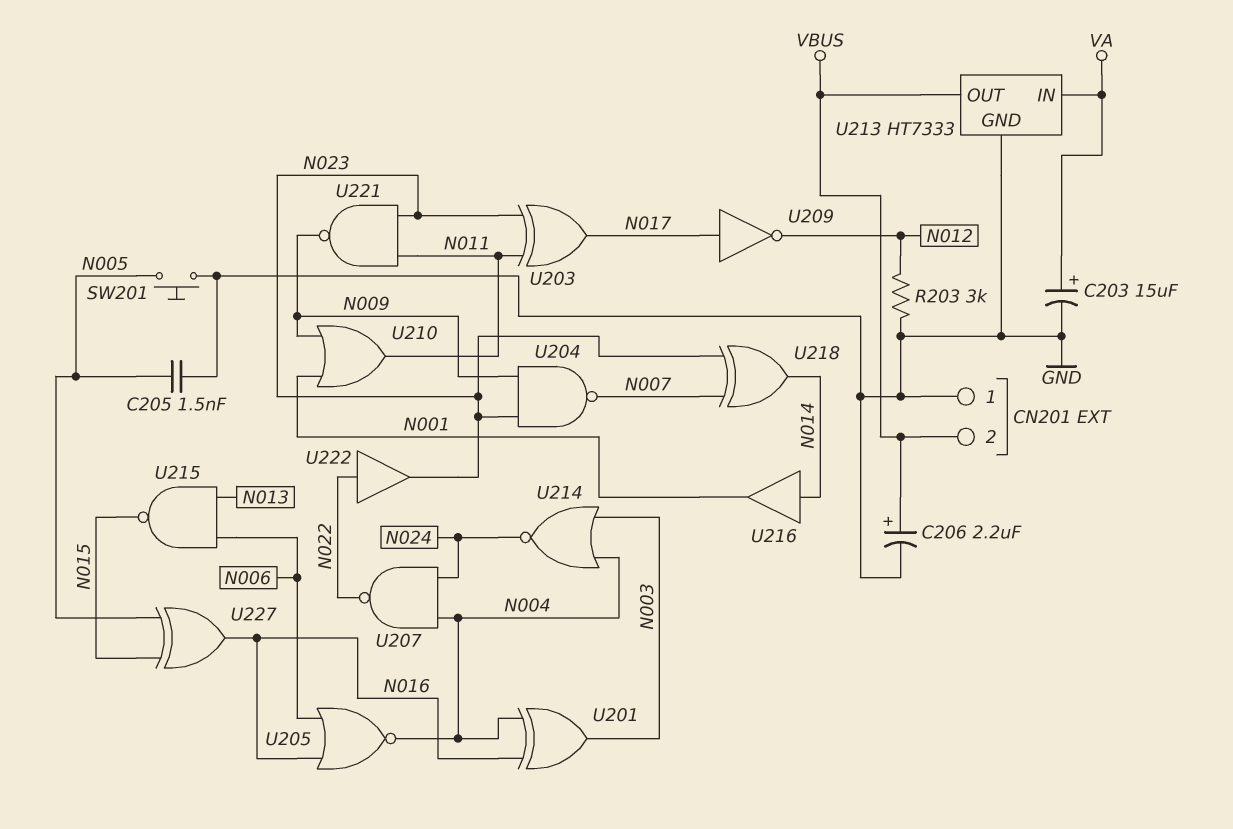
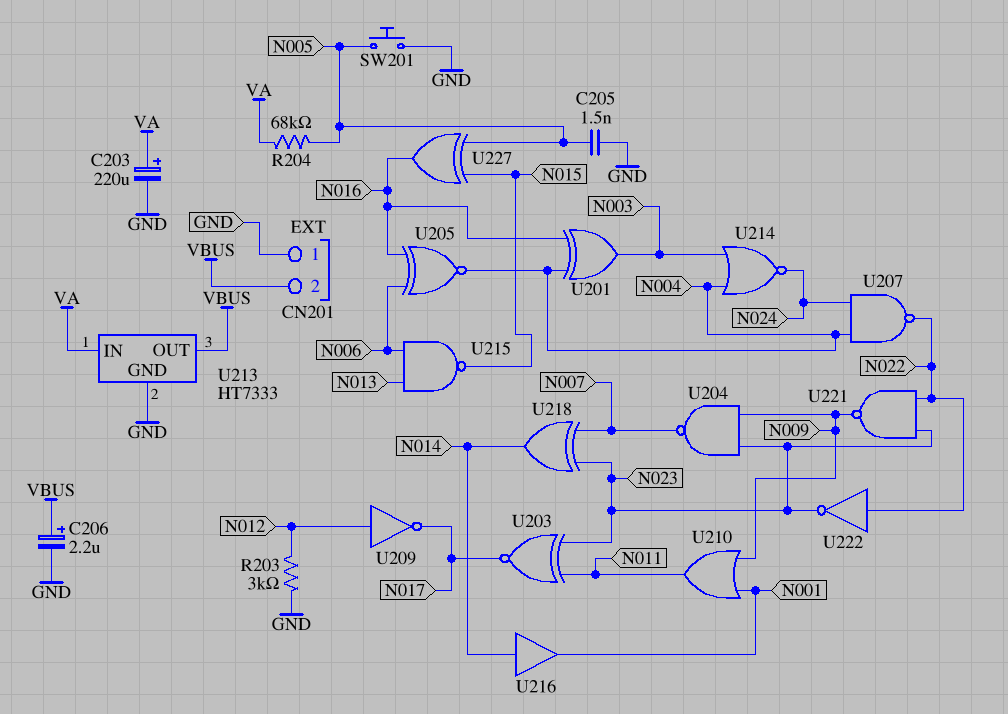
C203: 15uF (plus VA, minus GND) -> 220uF (plus VA, minus GND)
R204: none -> 68k (N005, VA)
U203: XOR (in N011, in N023, out N017) -> XNOR (in N011, in N023, out N017)
U205: NOR (in N006, in N016, out N004) -> XNOR (in N006, in N016, out N004)
U209: NOT (in N017, out N012) -> NOT (in N012, out N017)
U221: NAND (in N011, in N023, out N009) -> NAND (in N022, in N023, out N009)
U222: buffer (in N022, out N023) -> NOT (in N022, out N023)

